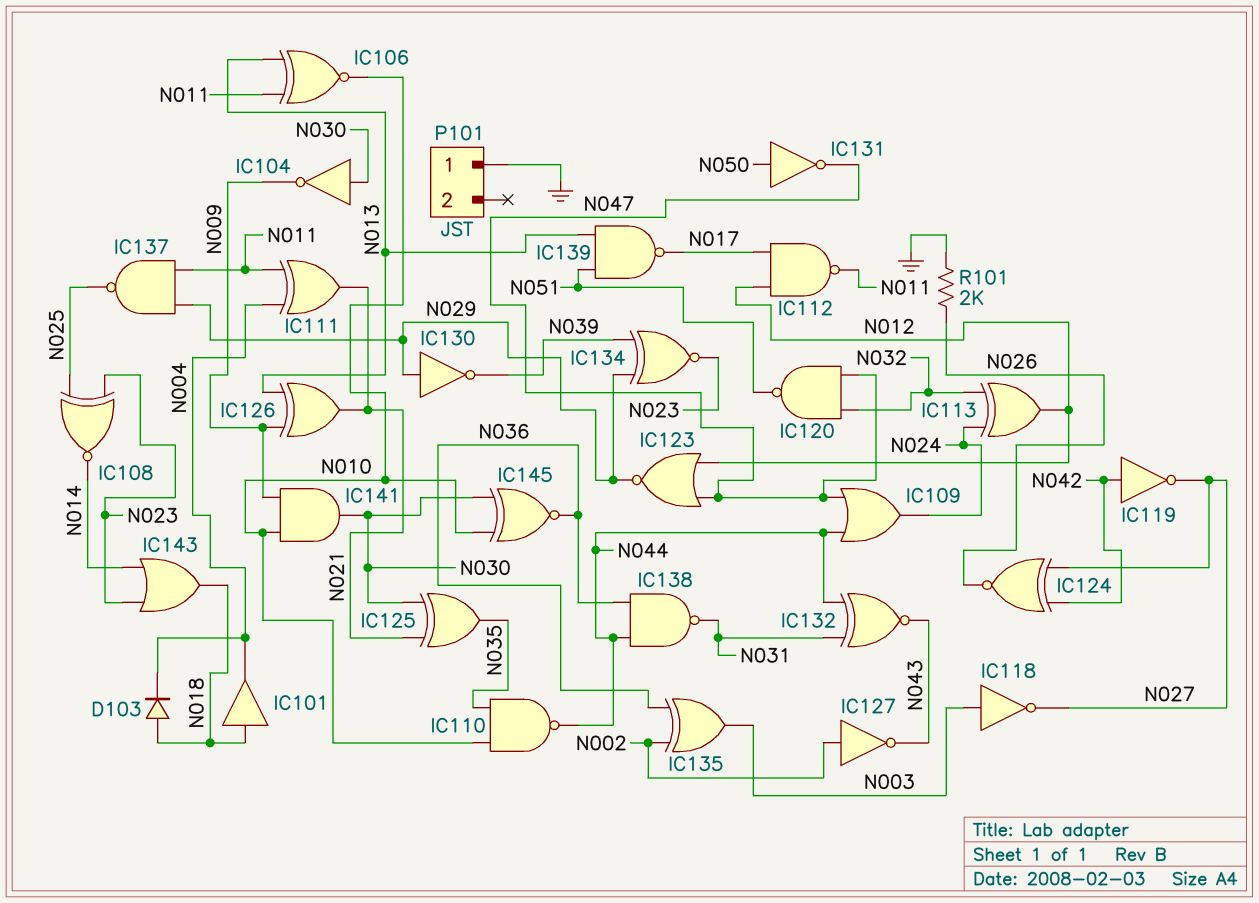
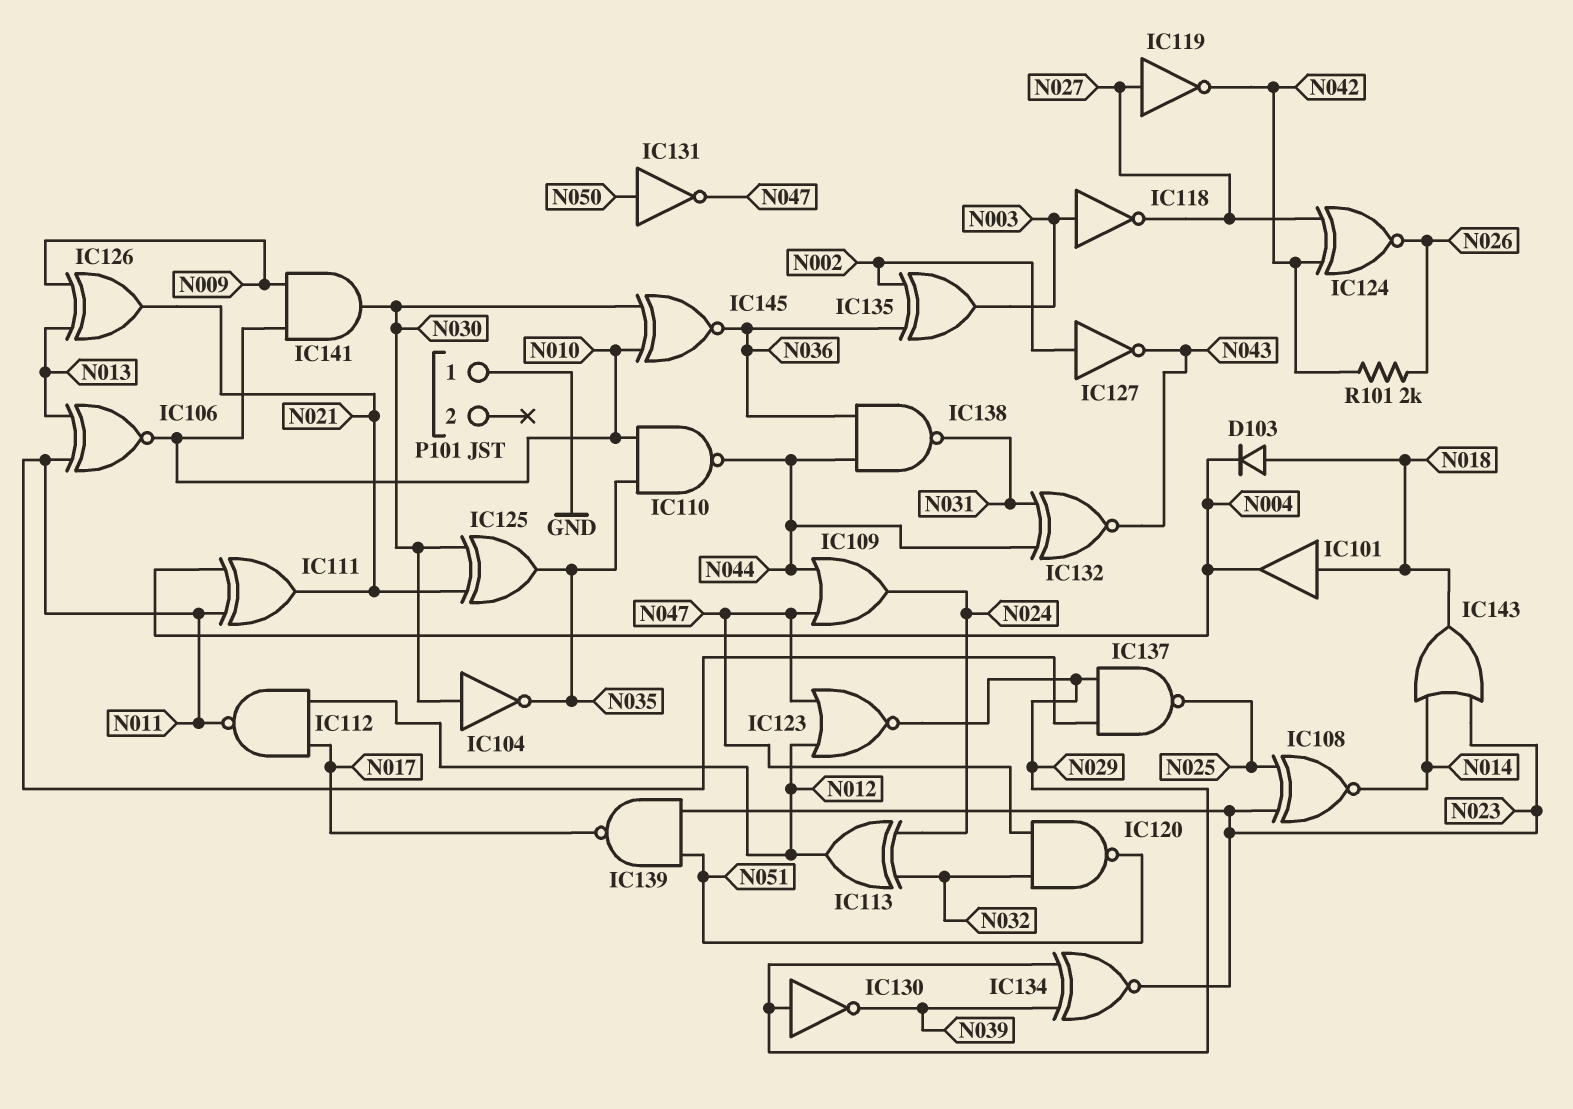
IC104: NOT (in N030, out N009) -> NOT (in N030, out N035)
IC119: NOT (in N042, out N027) -> NOT (in N027, out N042)
IC139: NAND (in N013, in N051, out N017) -> NAND (in N023, in N051, out N017)
R101: 2k (GND, N026) -> 2k (N026, N042)

